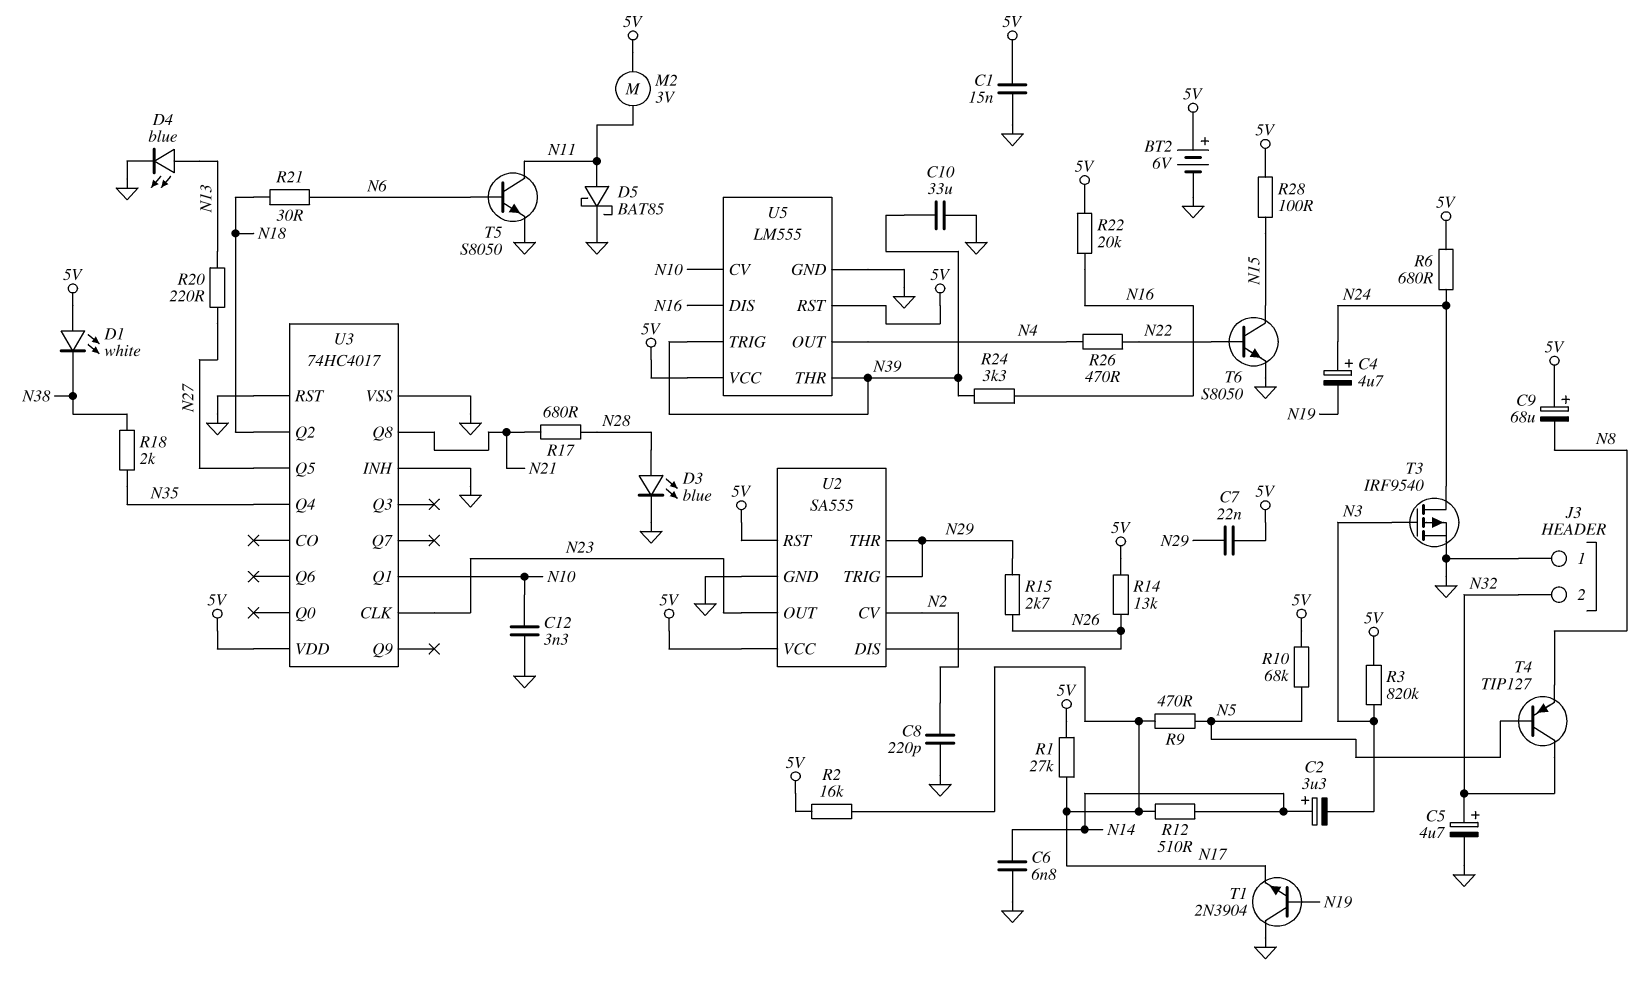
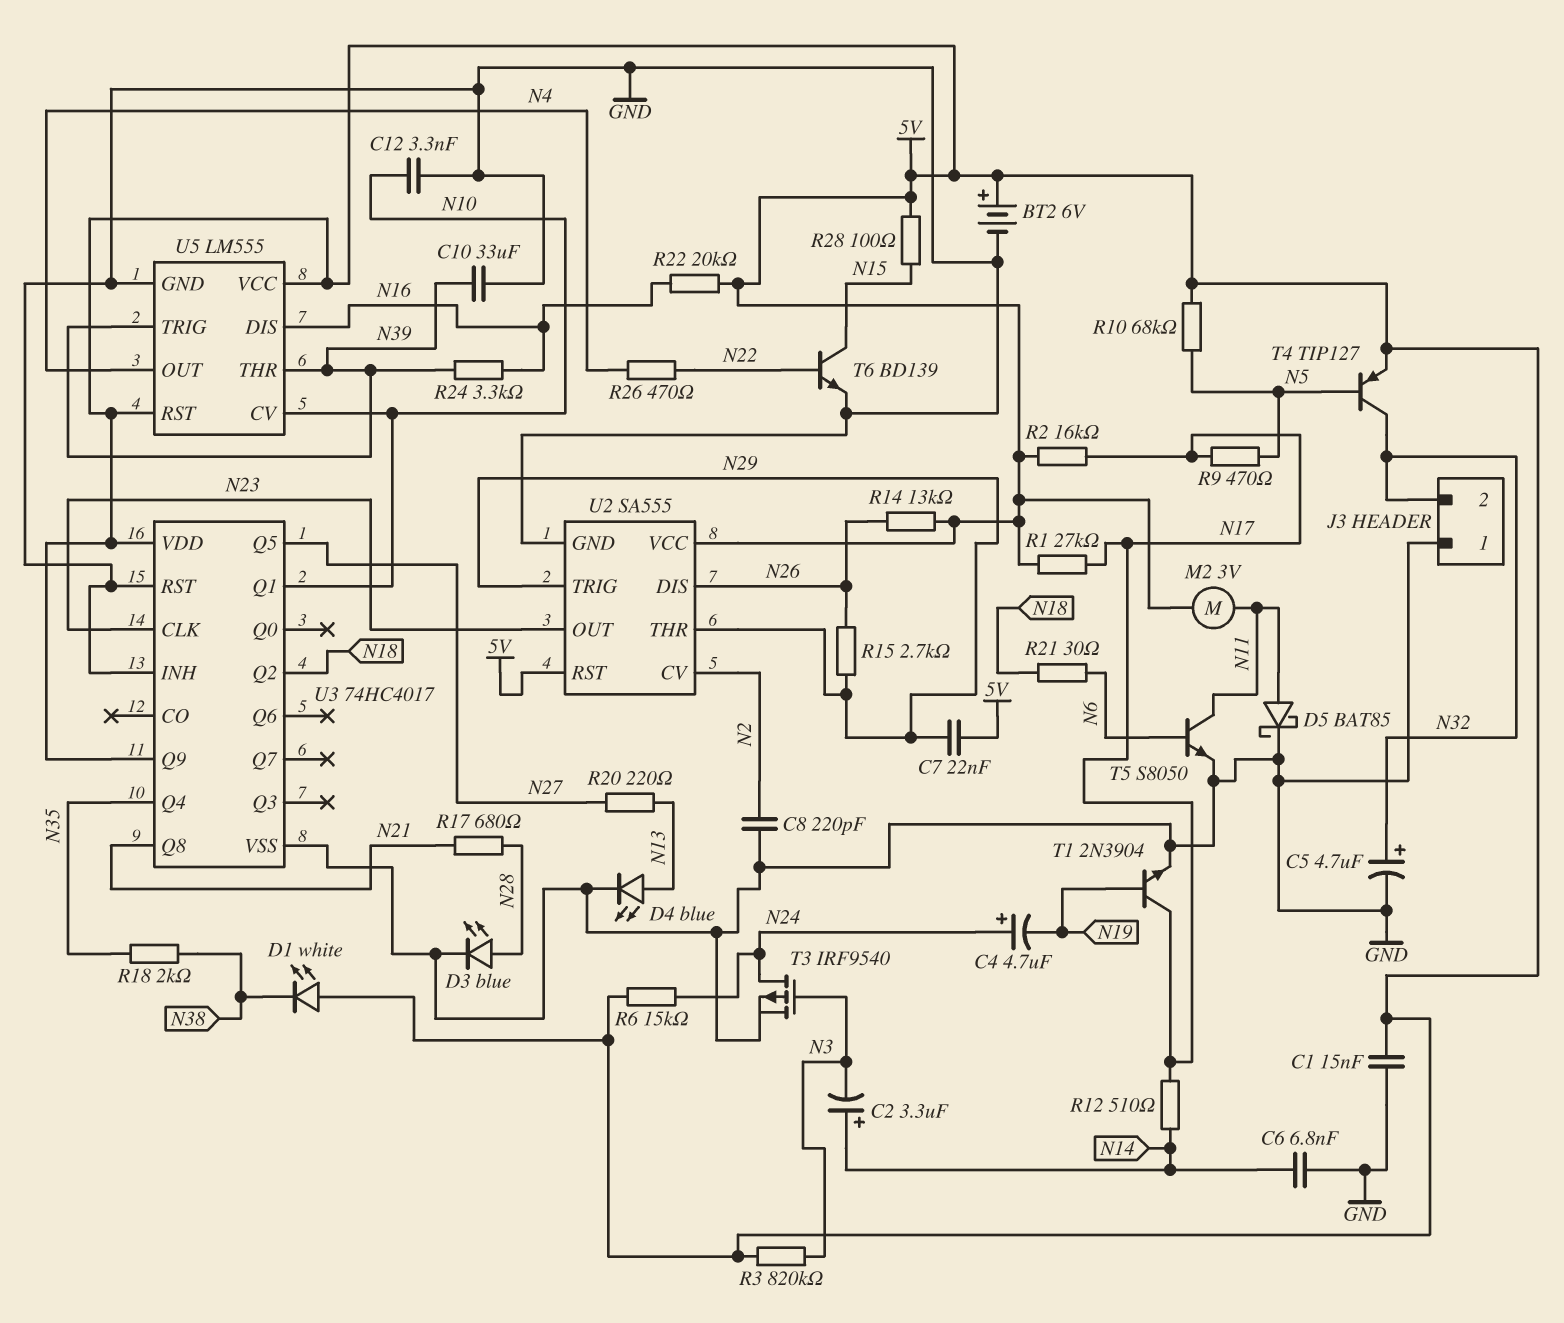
C9: 68uF (plus 5V, minus N8) -> none
R6: 680 (5V, N24) -> 15k (5V, N24)
T1: NPN 2N3904 (B N19, C GND, E N17) -> NPN 2N3904 (B N19, C N17, E GND)
T4: PNP TIP127 (B N5, C N32, E N8) -> PNP TIP127 (B N5, C N32, E 5V)
T6: NPN S8050 (B N22, C N15, E GND) -> NPN BD139 (B N22, C N15, E GND)
U3 pin Q9: none -> 5V

